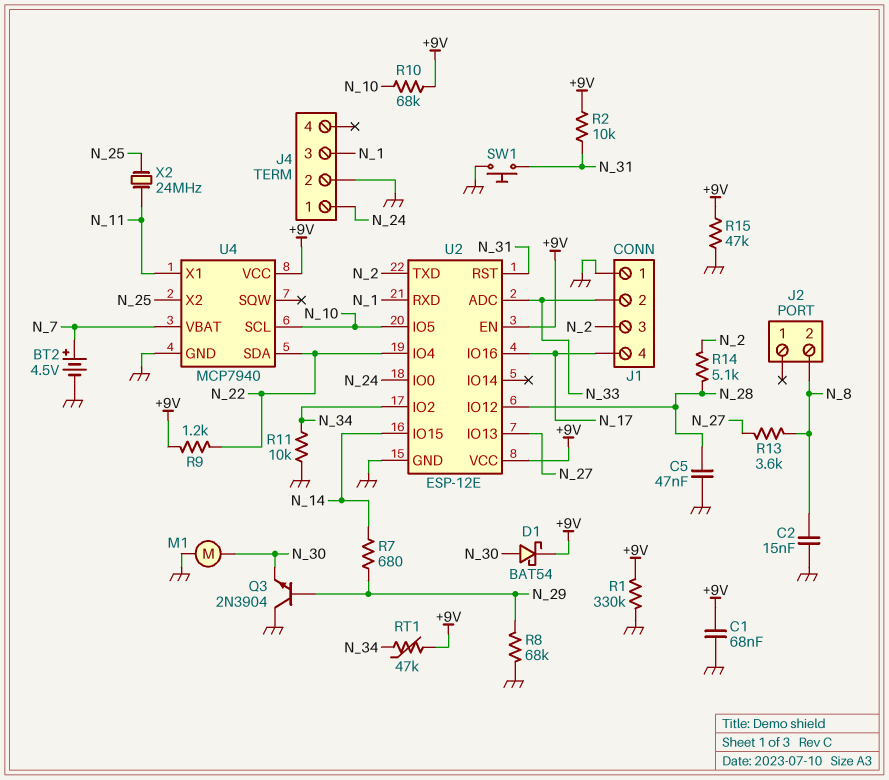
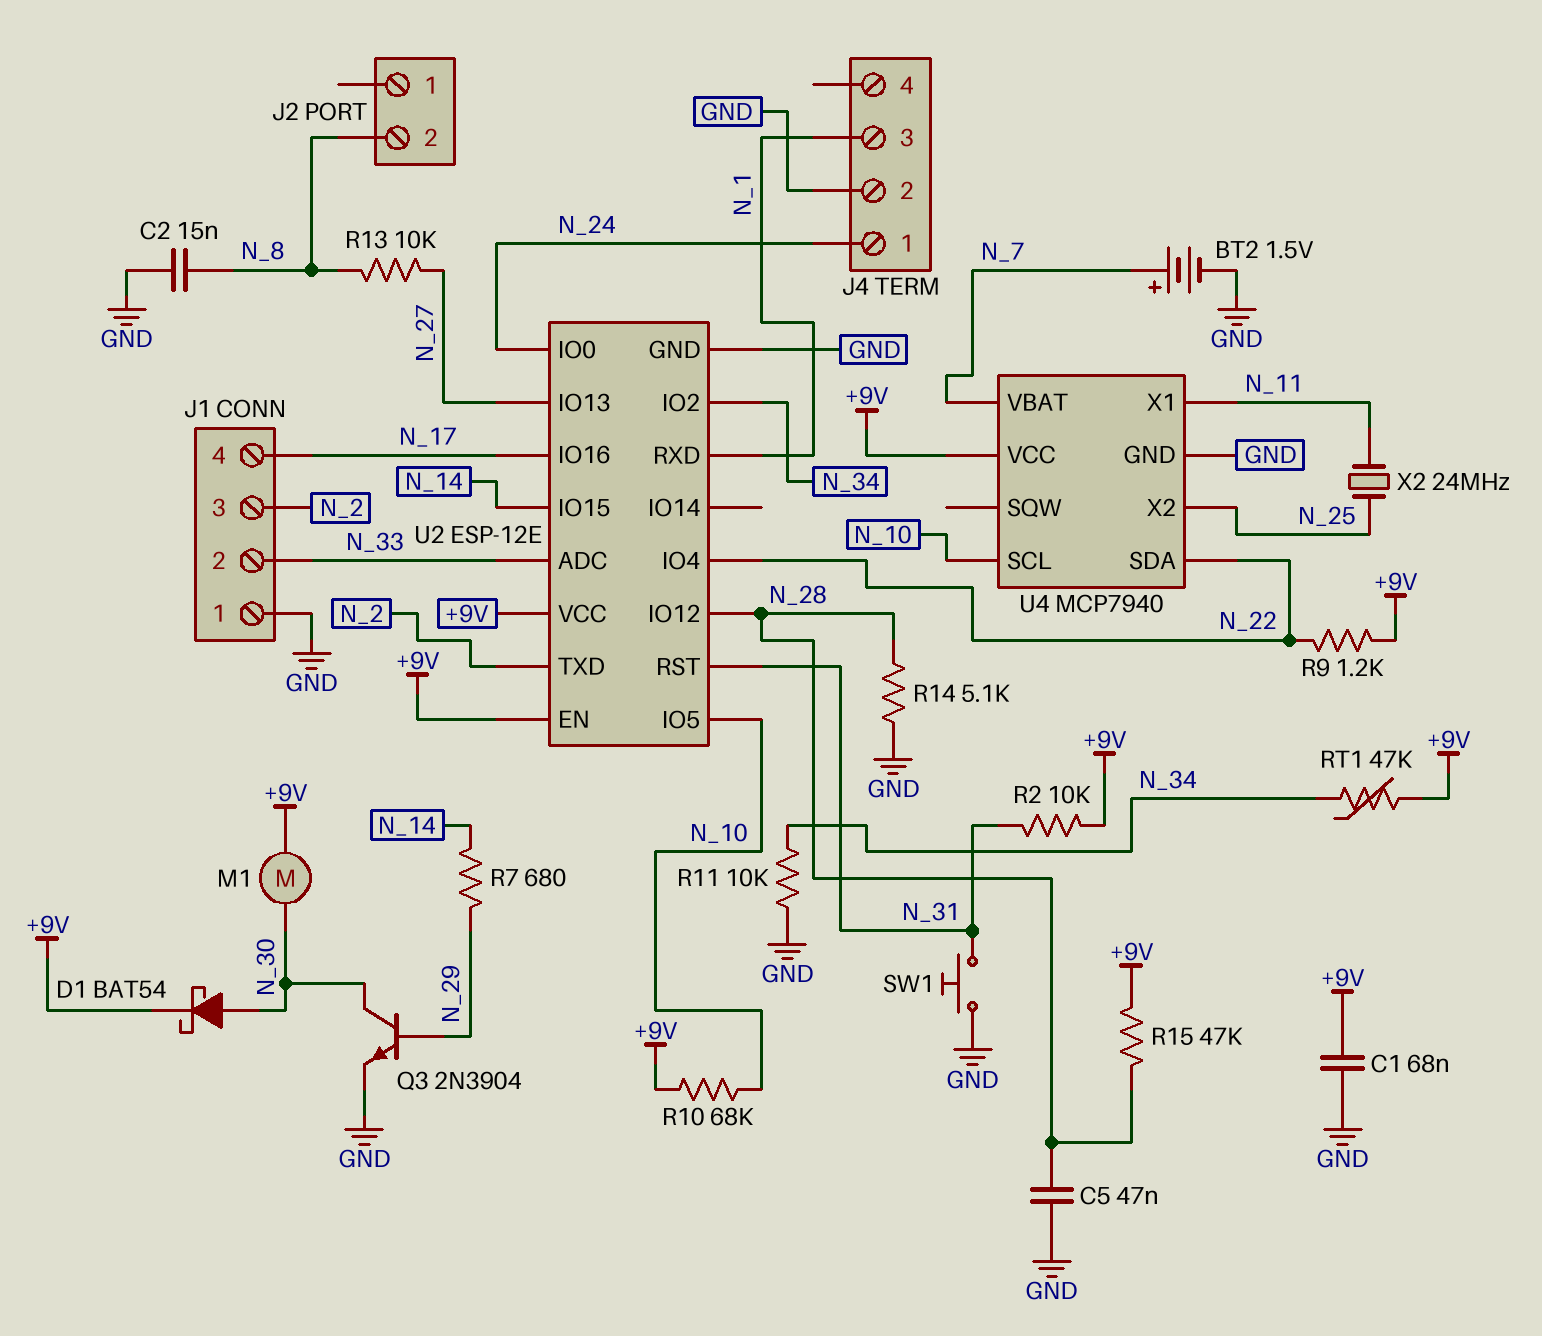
BT2: 4.5V (plus N_7, minus GND) -> 1.5V (plus N_7, minus GND)
M1: motor (GND, N_30) -> motor (+9V, N_30)
Q3: NPN 2N3904 (B N_29, C GND, E N_30) -> NPN 2N3904 (B N_29, C N_30, E GND)
R1: 330k (+9V, GND) -> none
R8: 68k (GND, N_29) -> none
R13: 3.6k (N_8, N_27) -> 10k (N_8, N_27)
R14: 5.1k (N_2, N_28) -> 5.1k (GND, N_28)
R15: 47k (+9V, GND) -> 47k (+9V, N_28)

